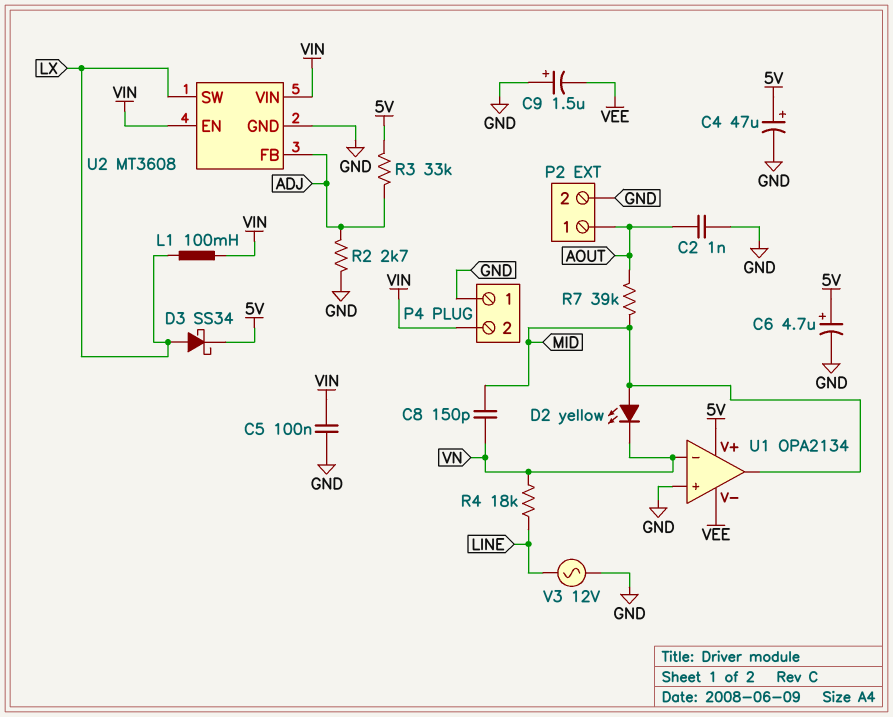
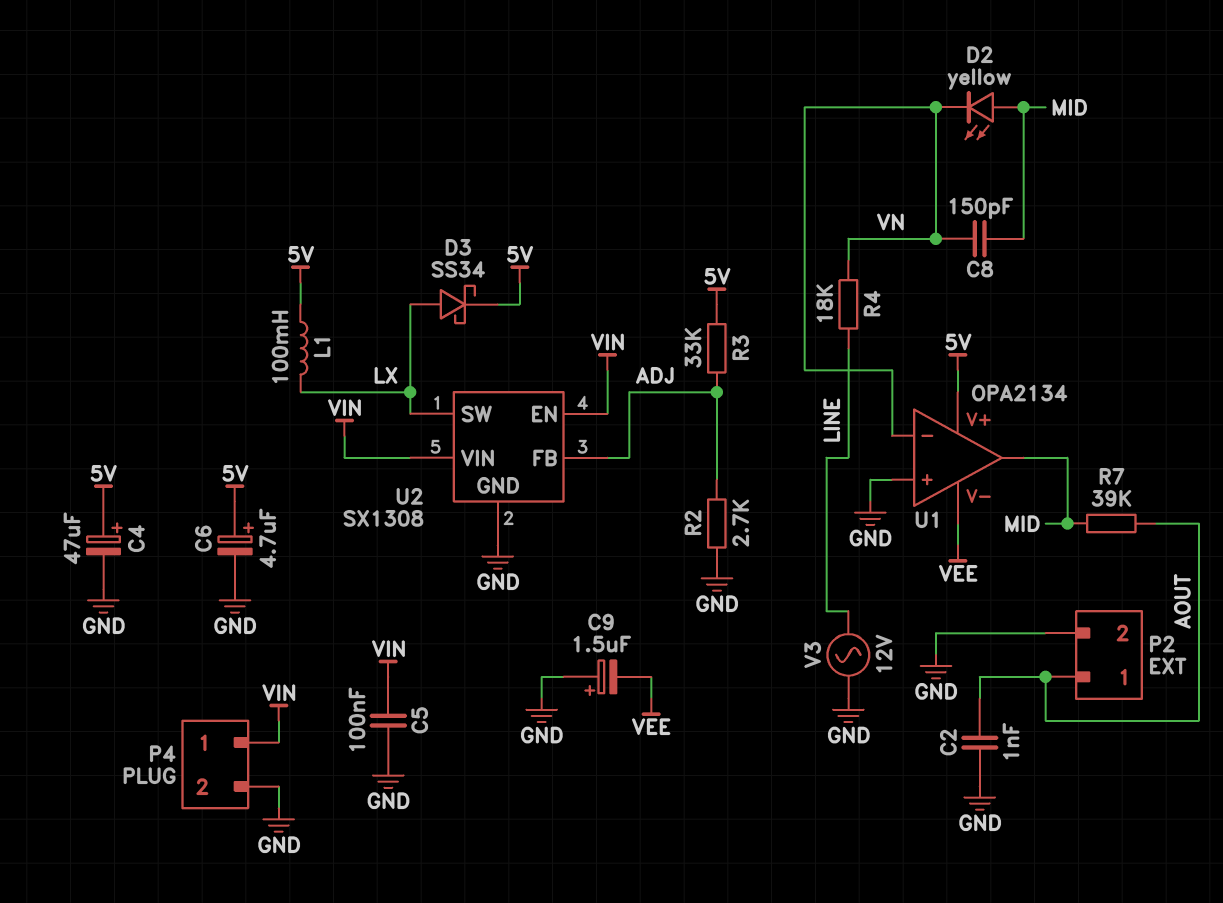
L1: 100mH (LX, VIN) -> 100mH (5V, LX)
P4 pin 1: GND -> VIN
P4 pin 2: VIN -> GND
U2: MT3608 -> SX1308

